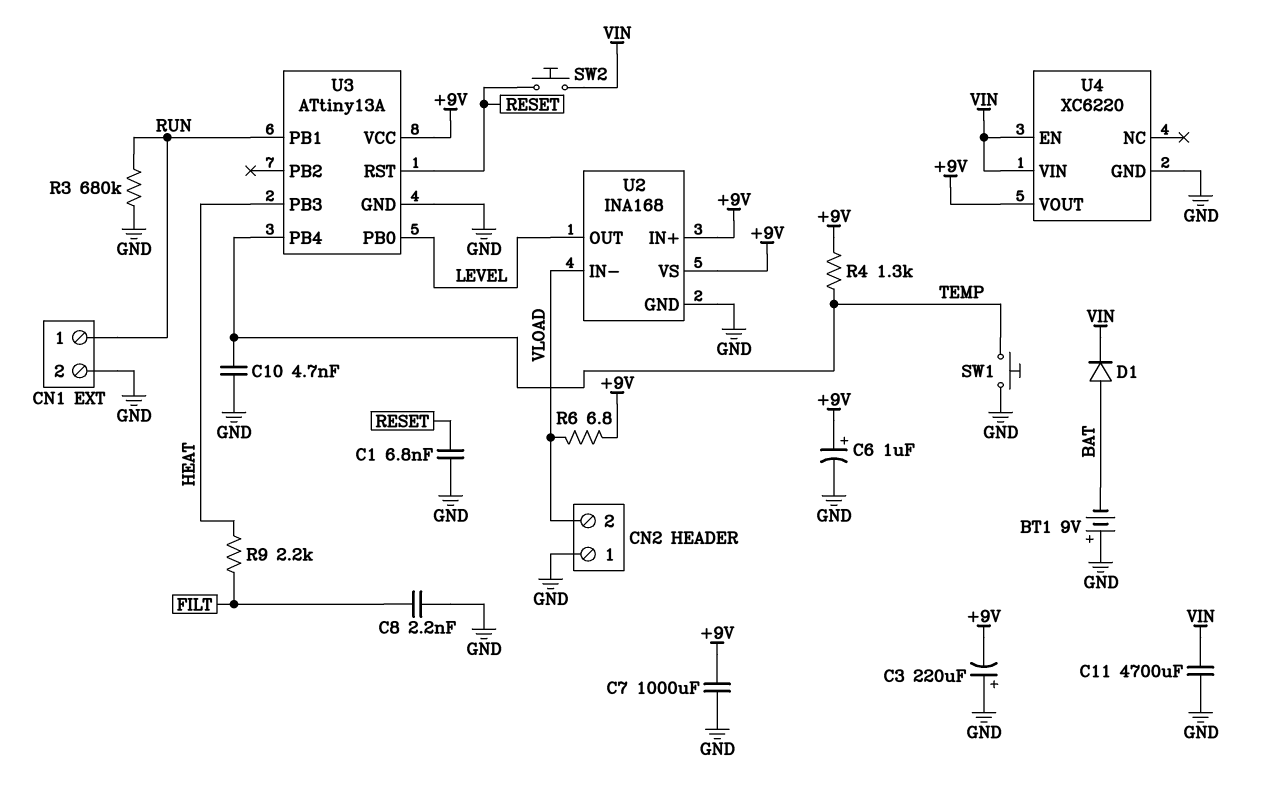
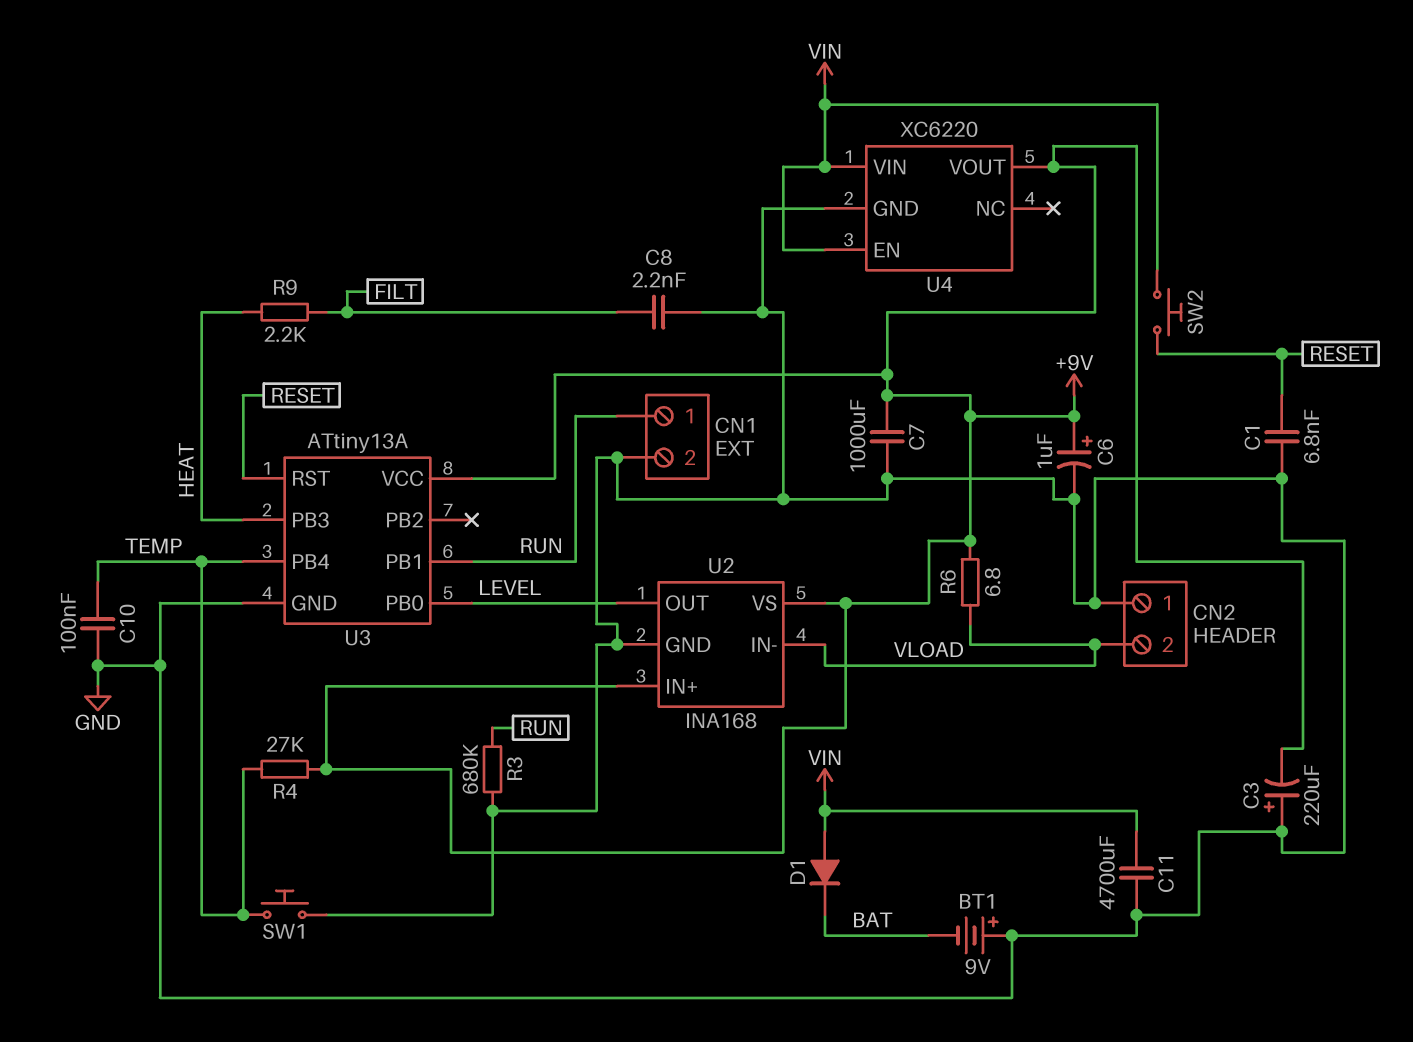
C10: 4.7nF (GND, TEMP) -> 100nF (GND, TEMP)
D1: diode (A BAT, K VIN) -> diode (A VIN, K BAT)
R4: 1.3k (+9V, TEMP) -> 27k (+9V, TEMP)

